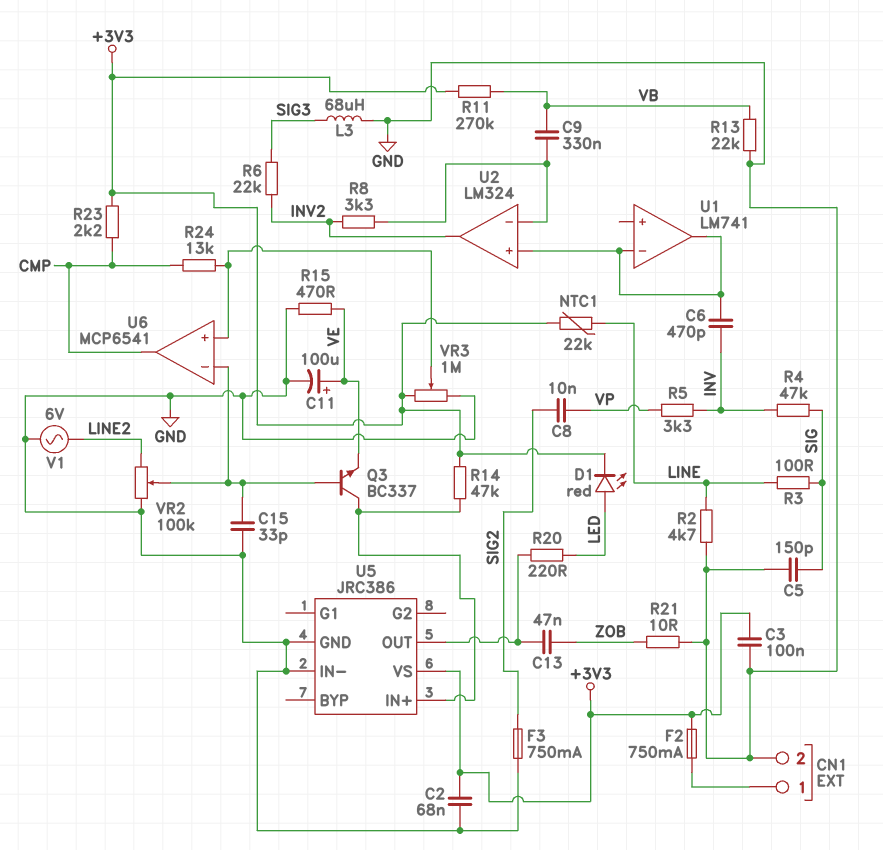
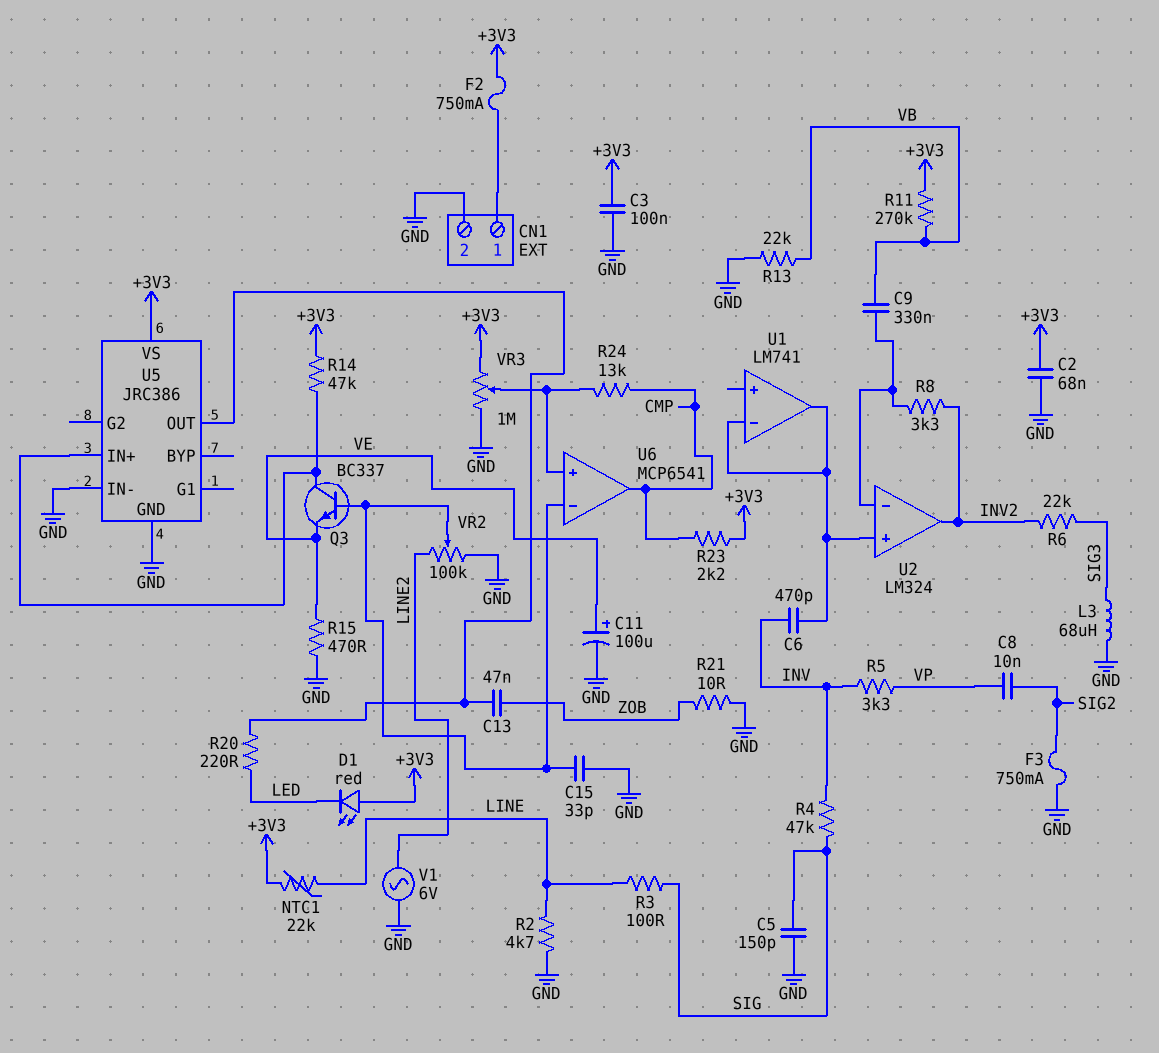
D1: LED red (A LED, K +3V3) -> LED red (A +3V3, K LED)

